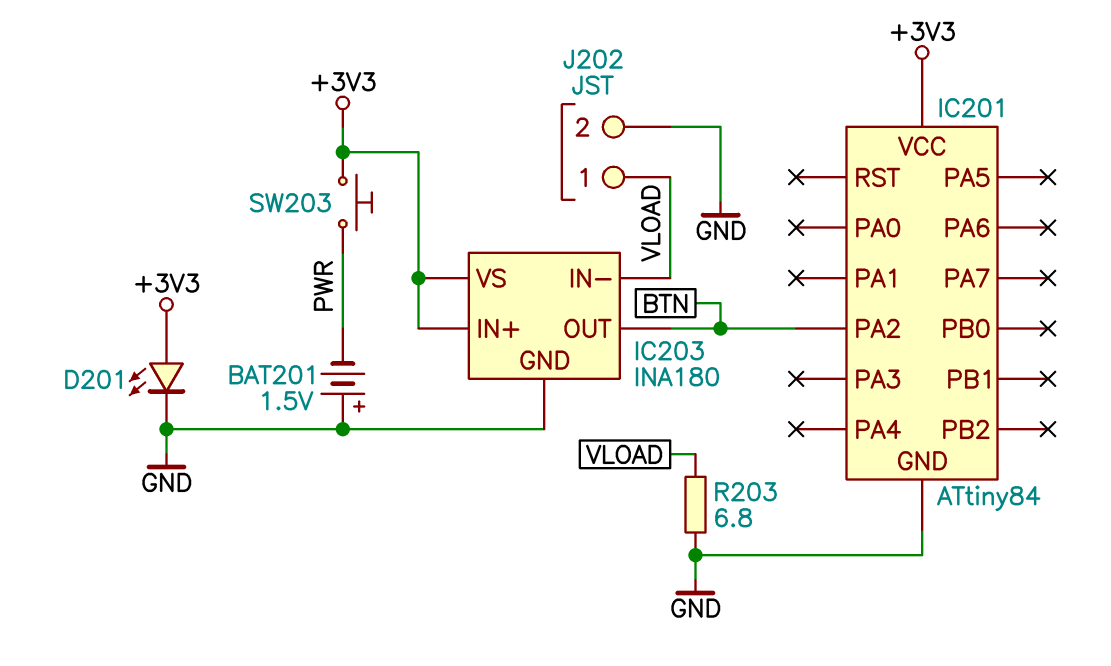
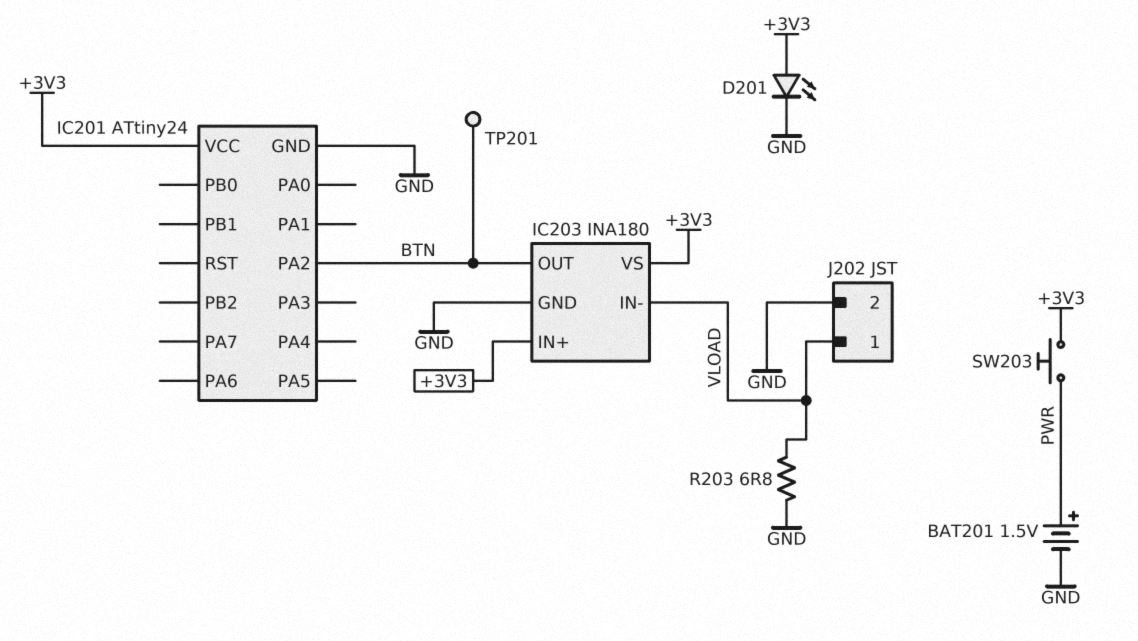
BAT201: 1.5V (plus GND, minus PWR) -> 1.5V (plus PWR, minus GND)
IC201: ATtiny84 -> ATtiny24
TP201: none -> test point (BTN)

